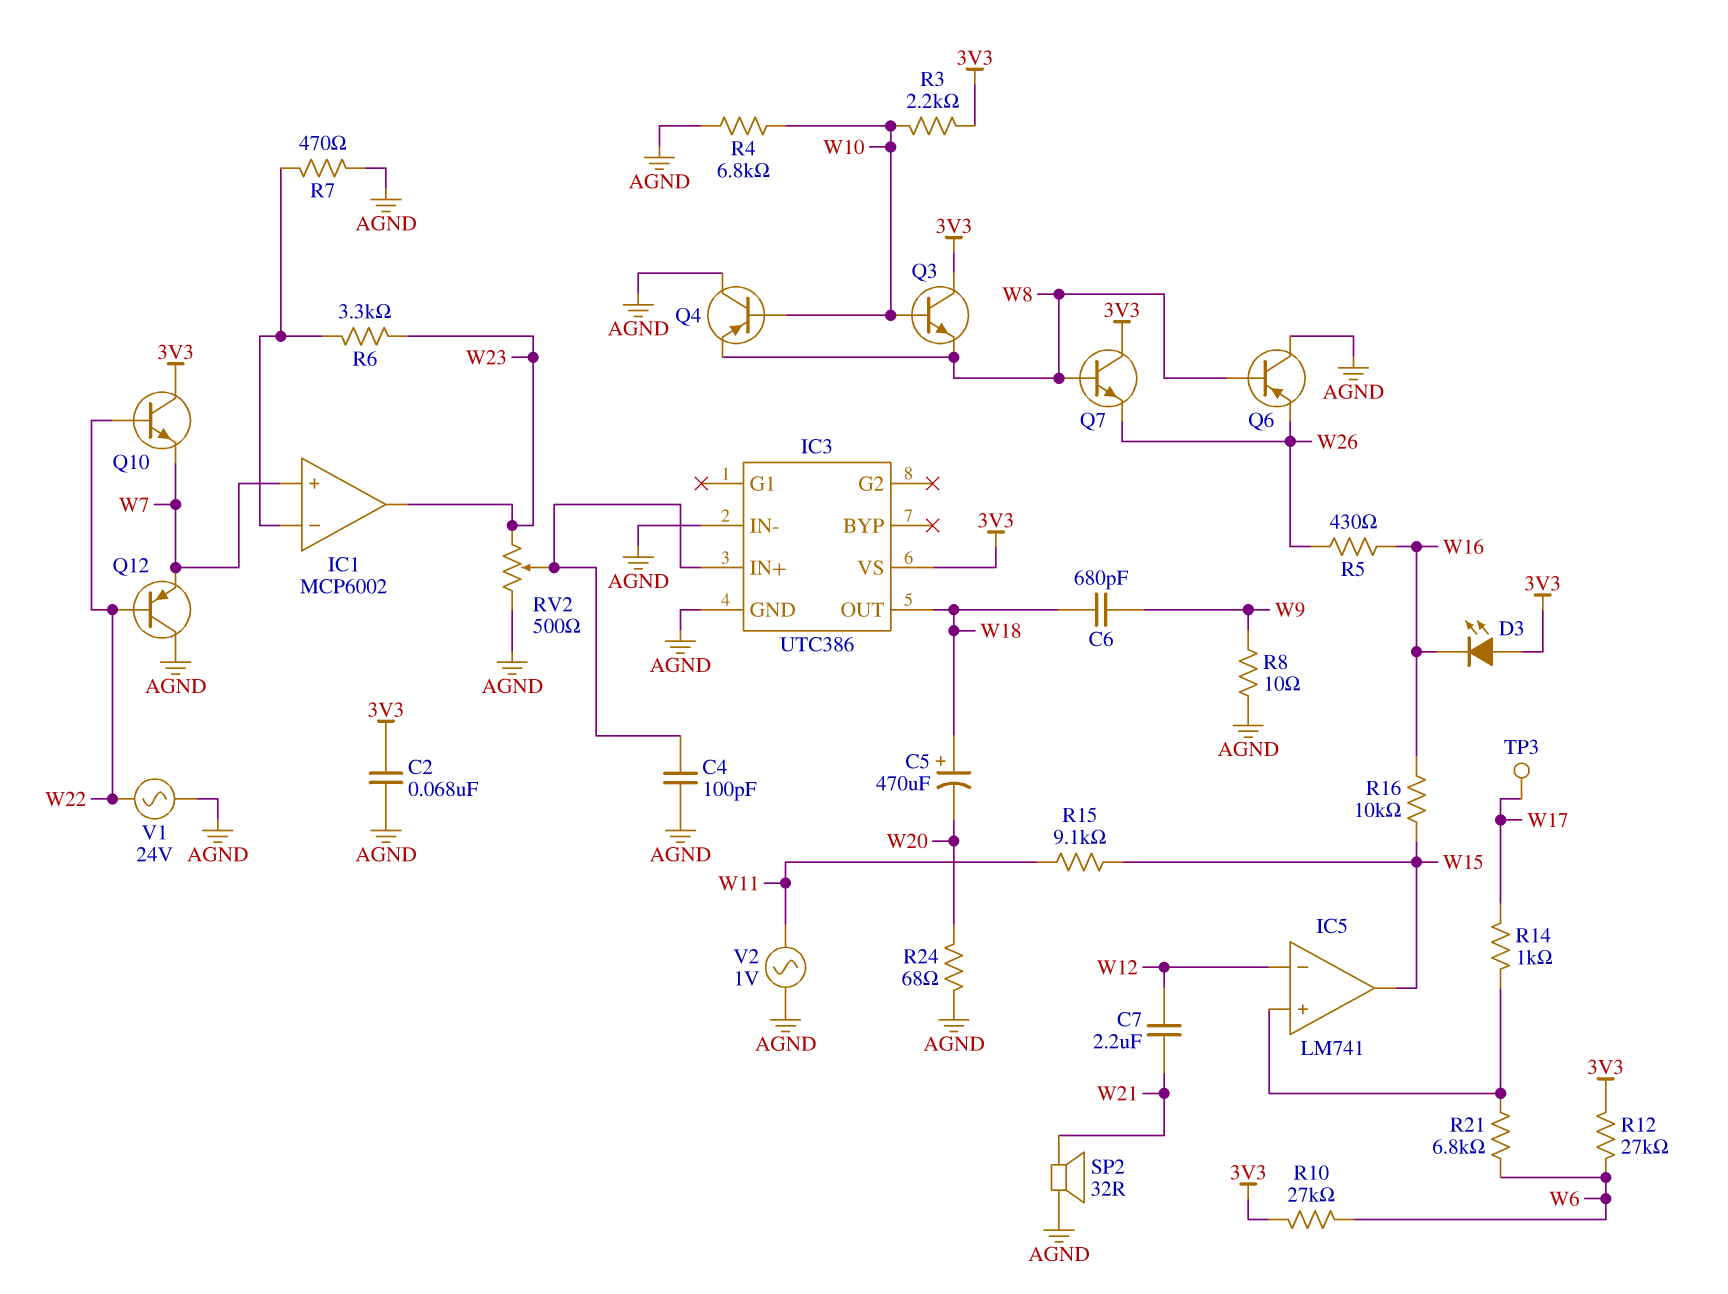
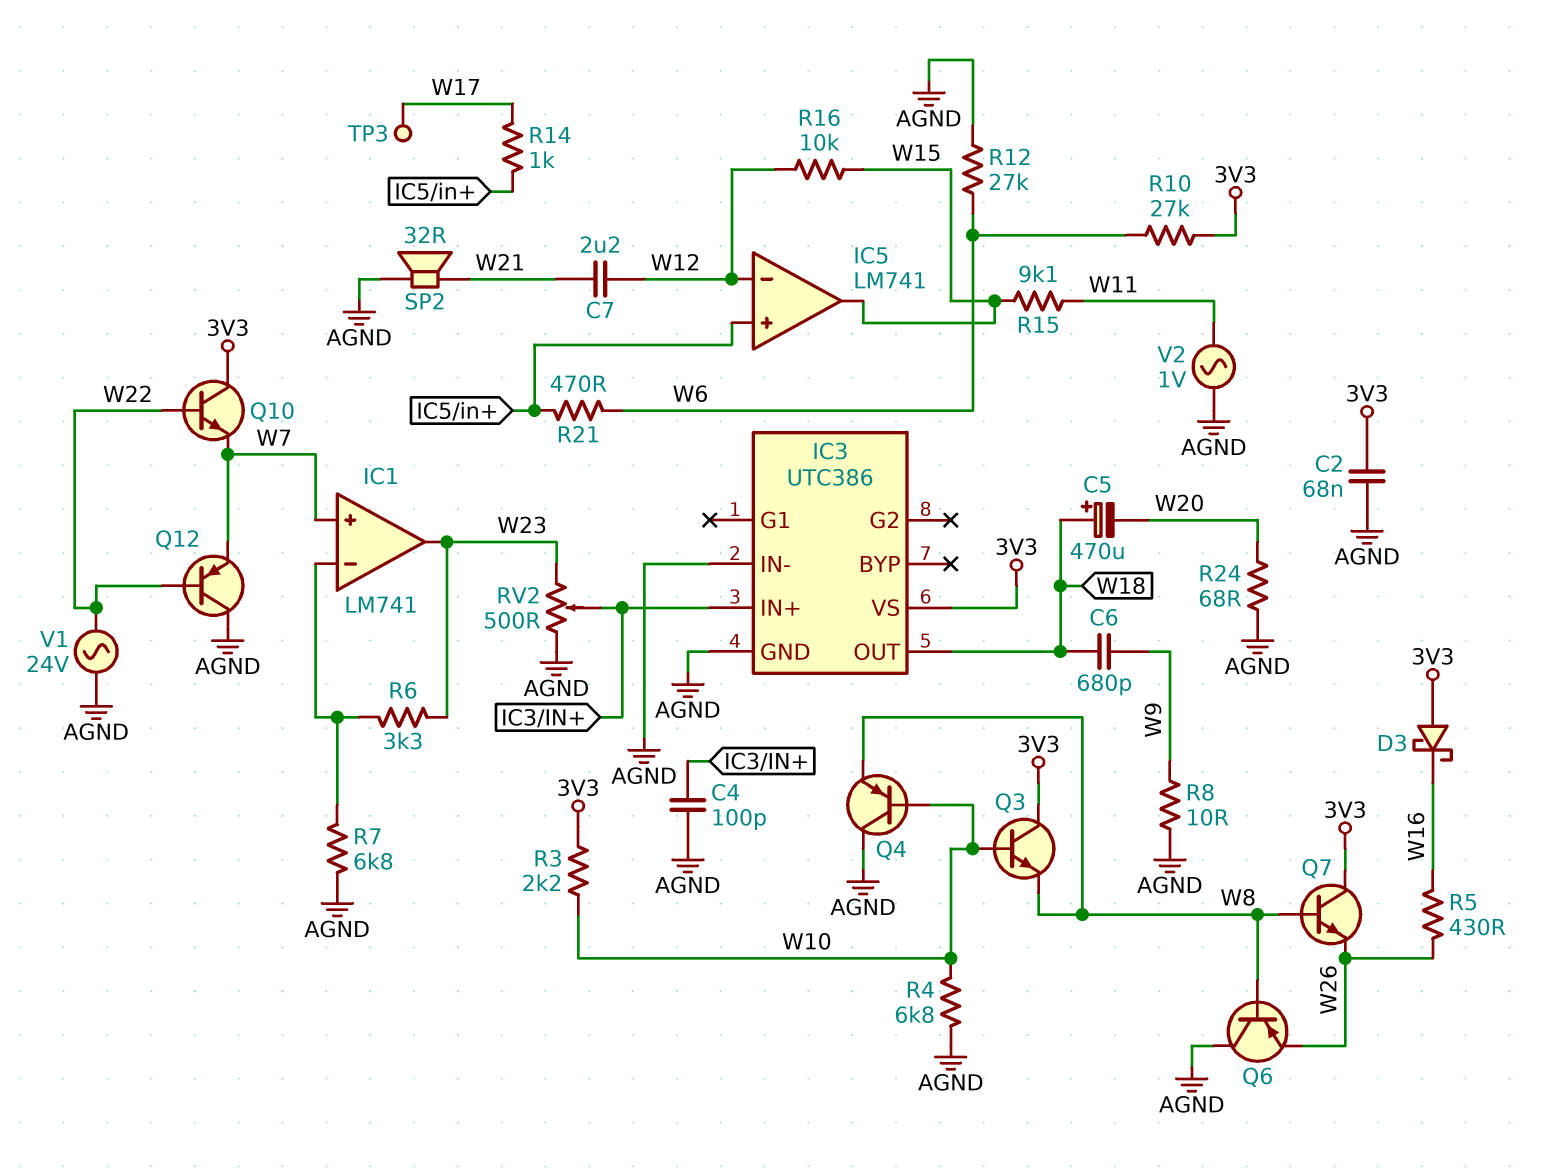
D3: LED (A 3V3, K W16) -> schottky (A 3V3, K W16)
IC1: MCP6002 -> LM741
R7: 470 (AGND, IC1/in-) -> 6.8k (AGND, IC1/in-)
R12: 27k (3V3, W6) -> 27k (AGND, W6)
R16: 10k (W15, W16) -> 10k (W12, W15)
R21: 6.8k (IC5/in+, W6) -> 470 (IC5/in+, W6)

